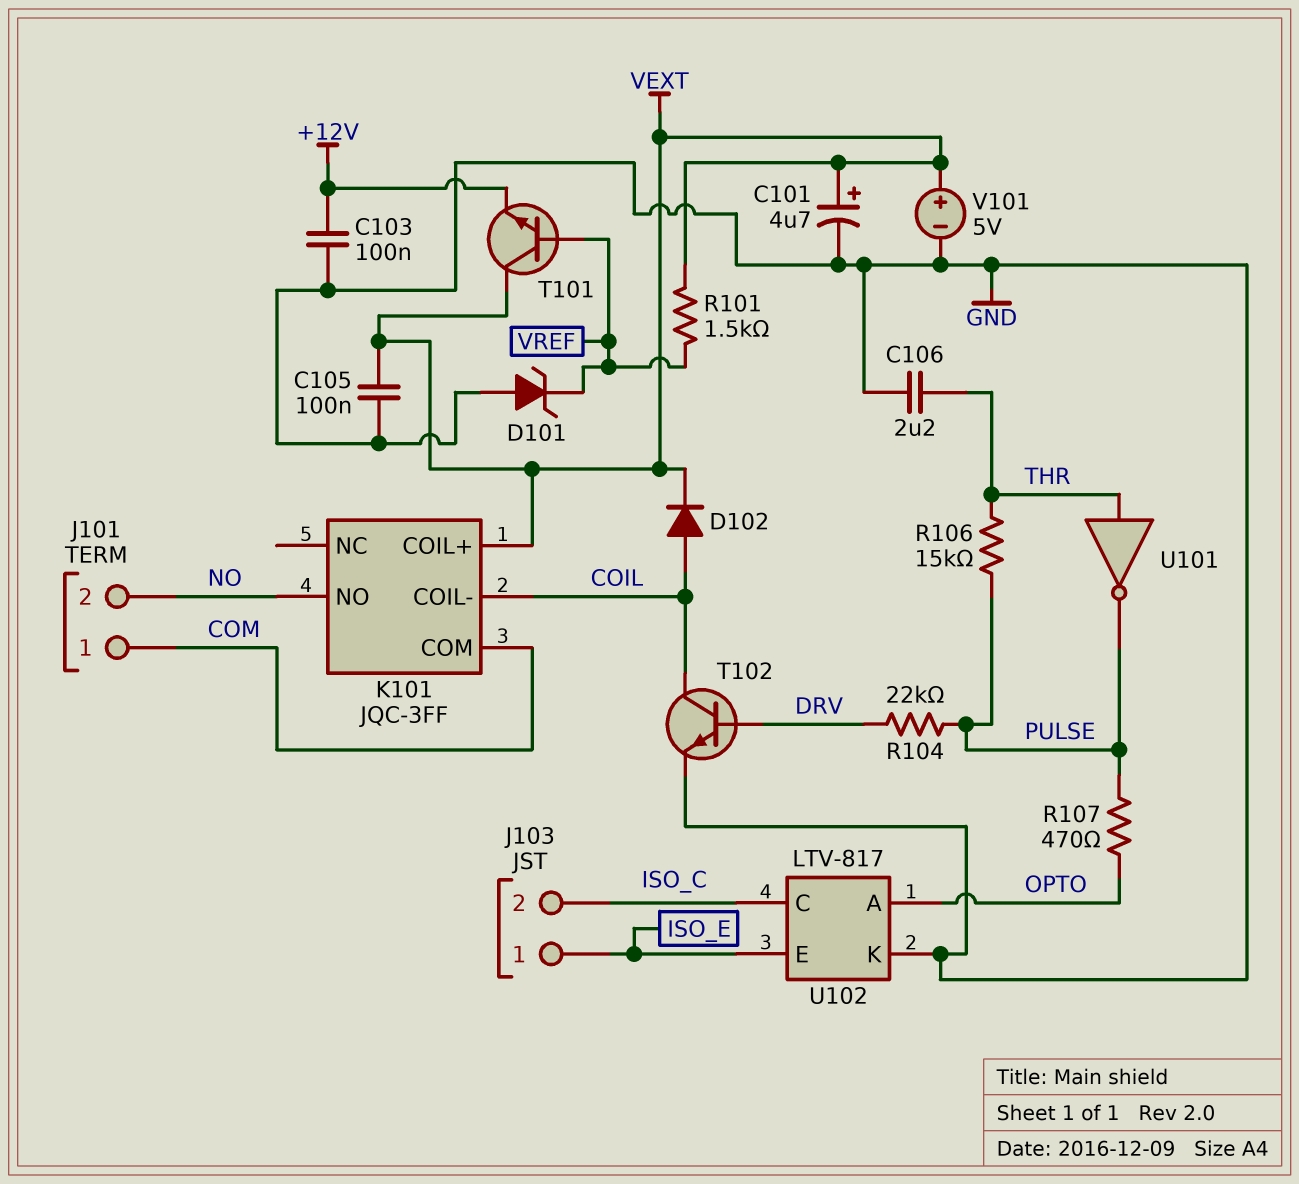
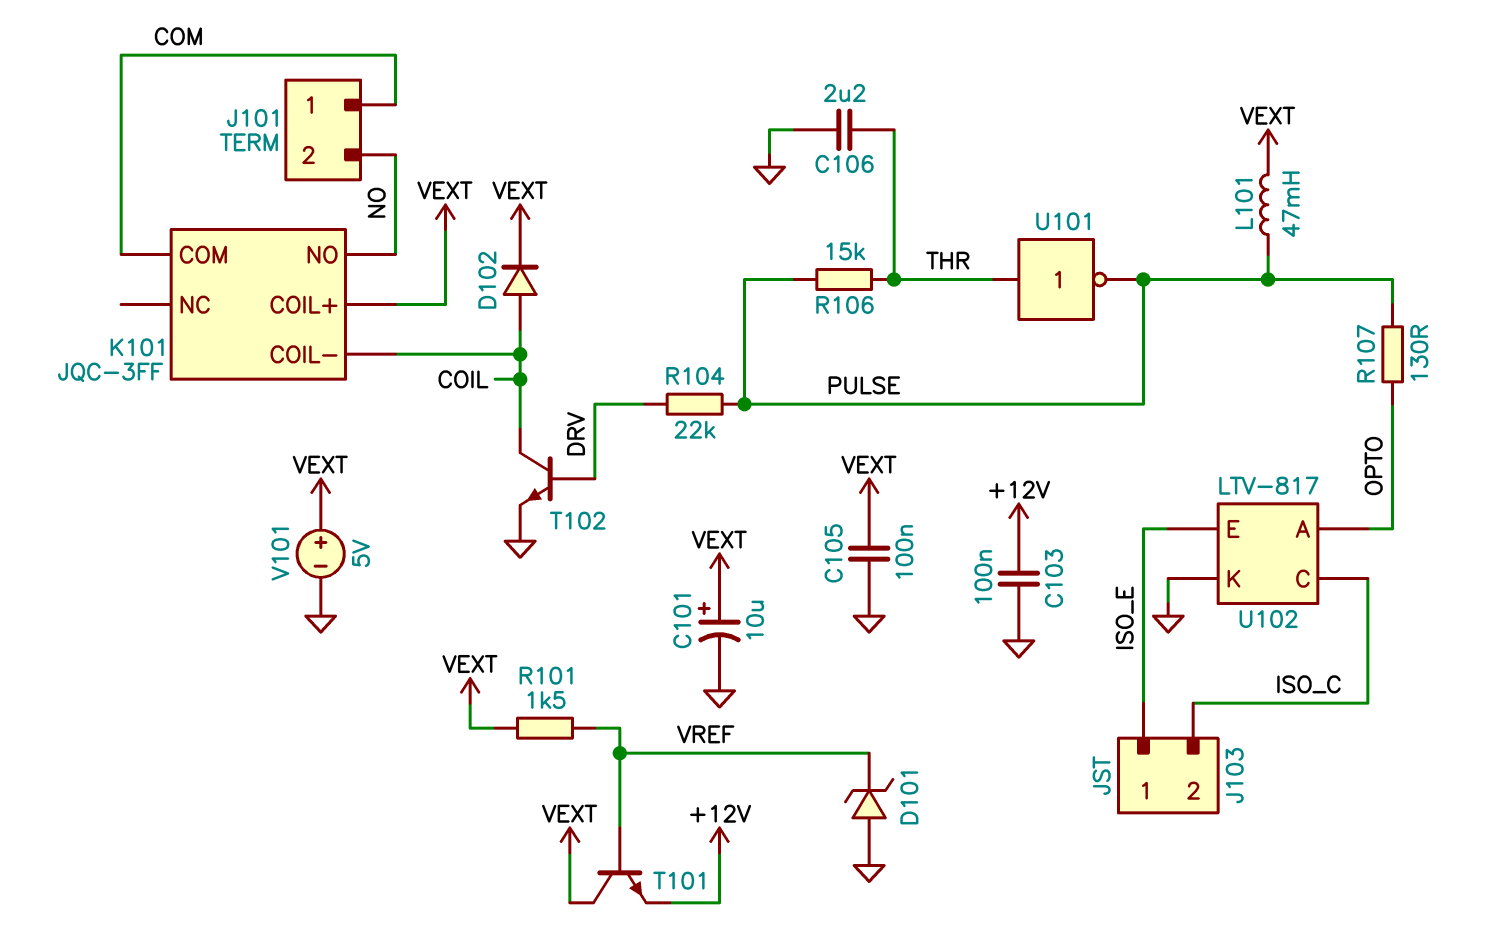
C101: 4.7uF (plus VEXT, minus GND) -> 10uF (plus VEXT, minus GND)
L101: none -> 47mH (PULSE, VEXT)
R107: 470 (OPTO, PULSE) -> 130 (OPTO, PULSE)

